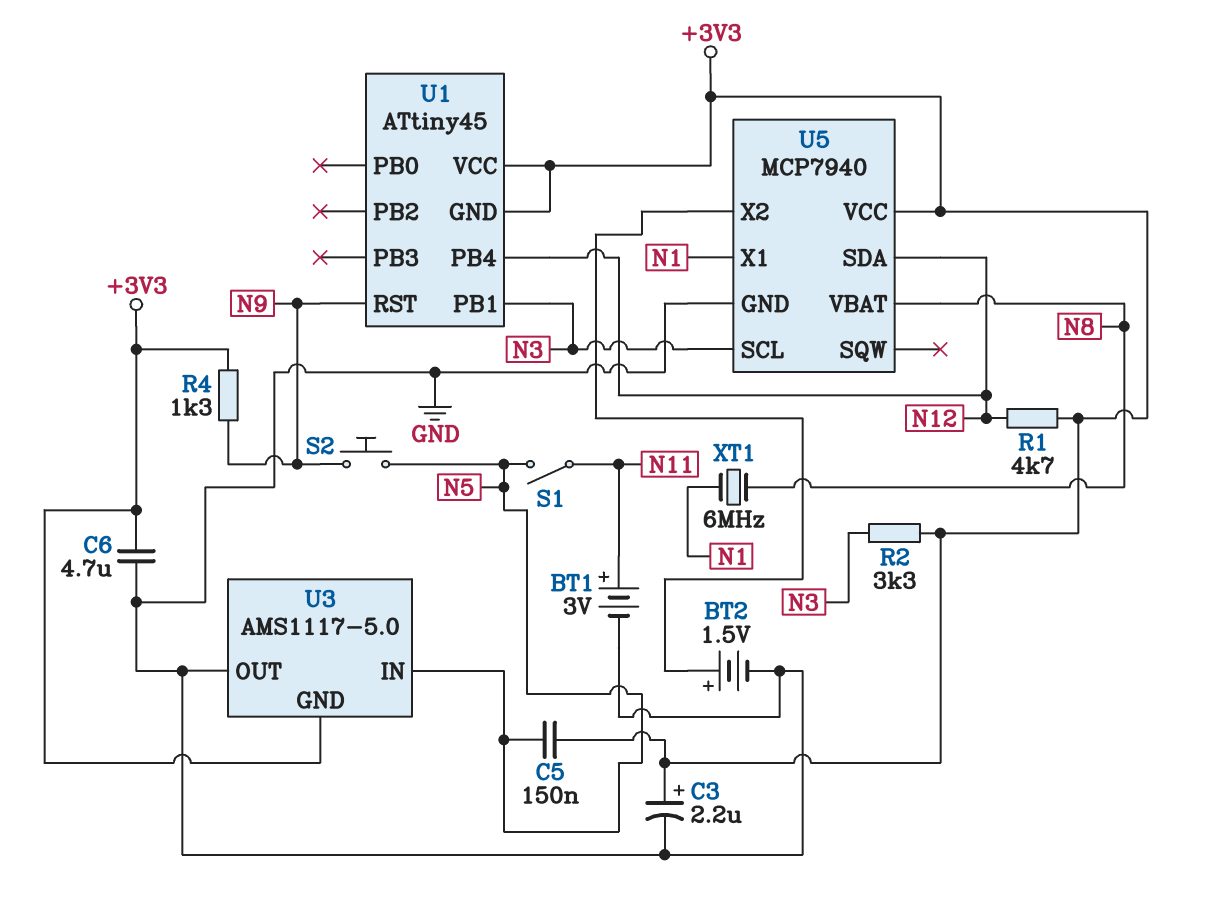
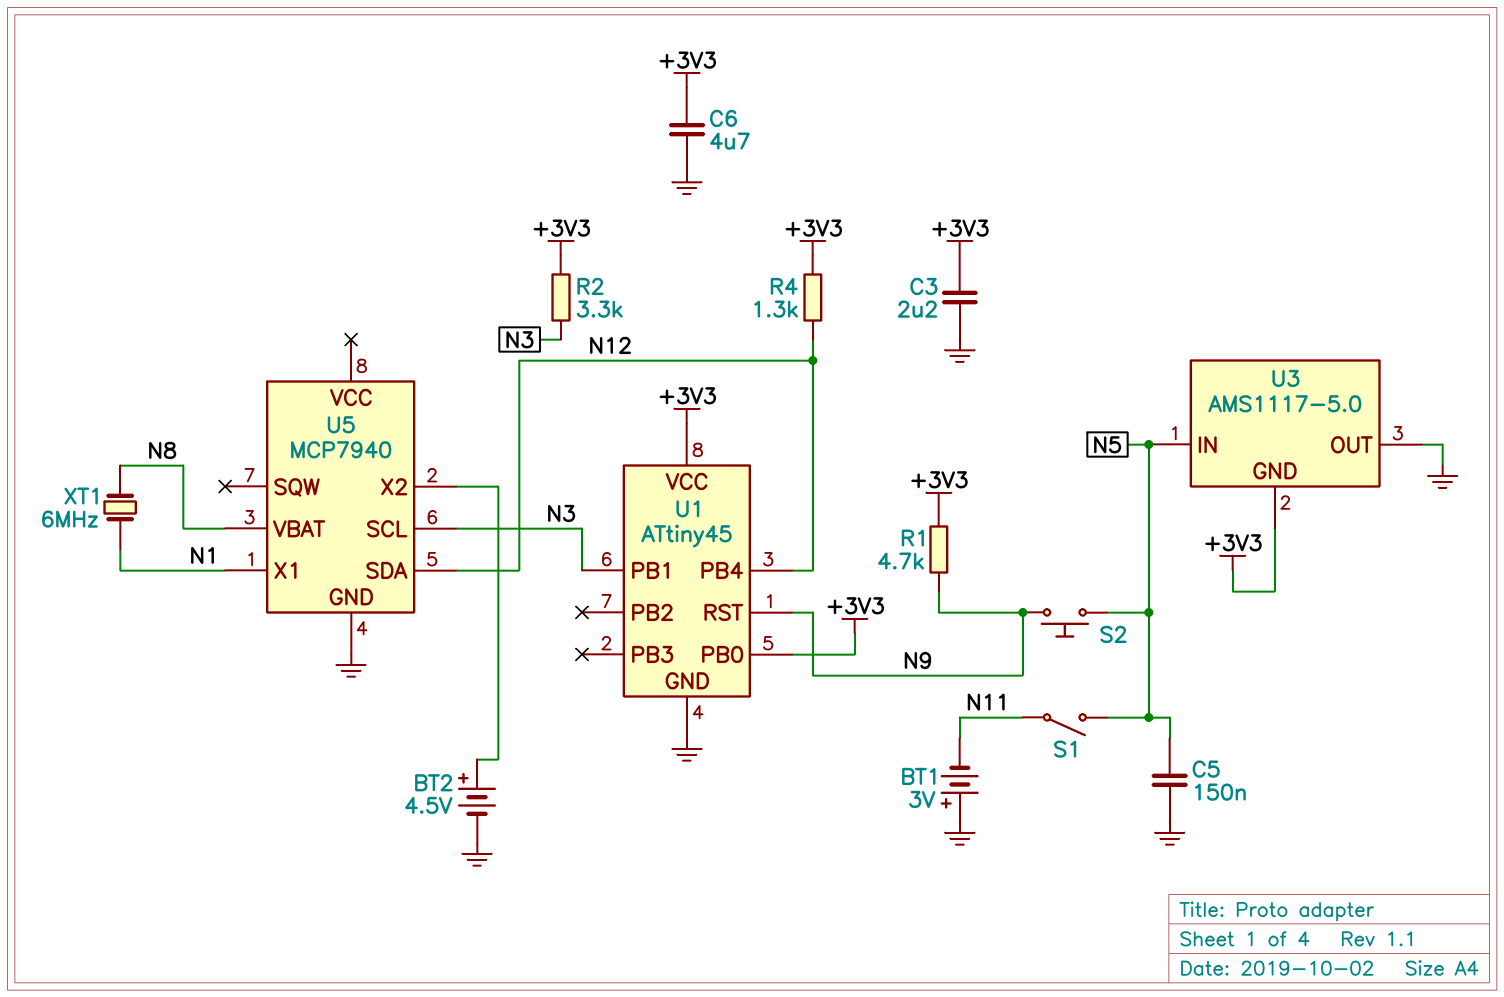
BT1: 3V (plus N11, minus GND) -> 3V (plus GND, minus N11)
BT2: 1.5V (plus U5/X2, minus GND) -> 4.5V (plus U5/X2, minus GND)
C3: 2.2uF (plus +3V3, minus GND) -> 2.2uF (+3V3, GND)
C5: 150nF (+3V3, N5) -> 150nF (GND, N5)
R1: 4.7k (+3V3, N12) -> 4.7k (+3V3, N9)
R4: 1.3k (+3V3, N9) -> 1.3k (+3V3, N12)
U1 pin GND: +3V3 -> GND
U1 pin PB0: none -> +3V3
U5 pin VCC: +3V3 -> none

